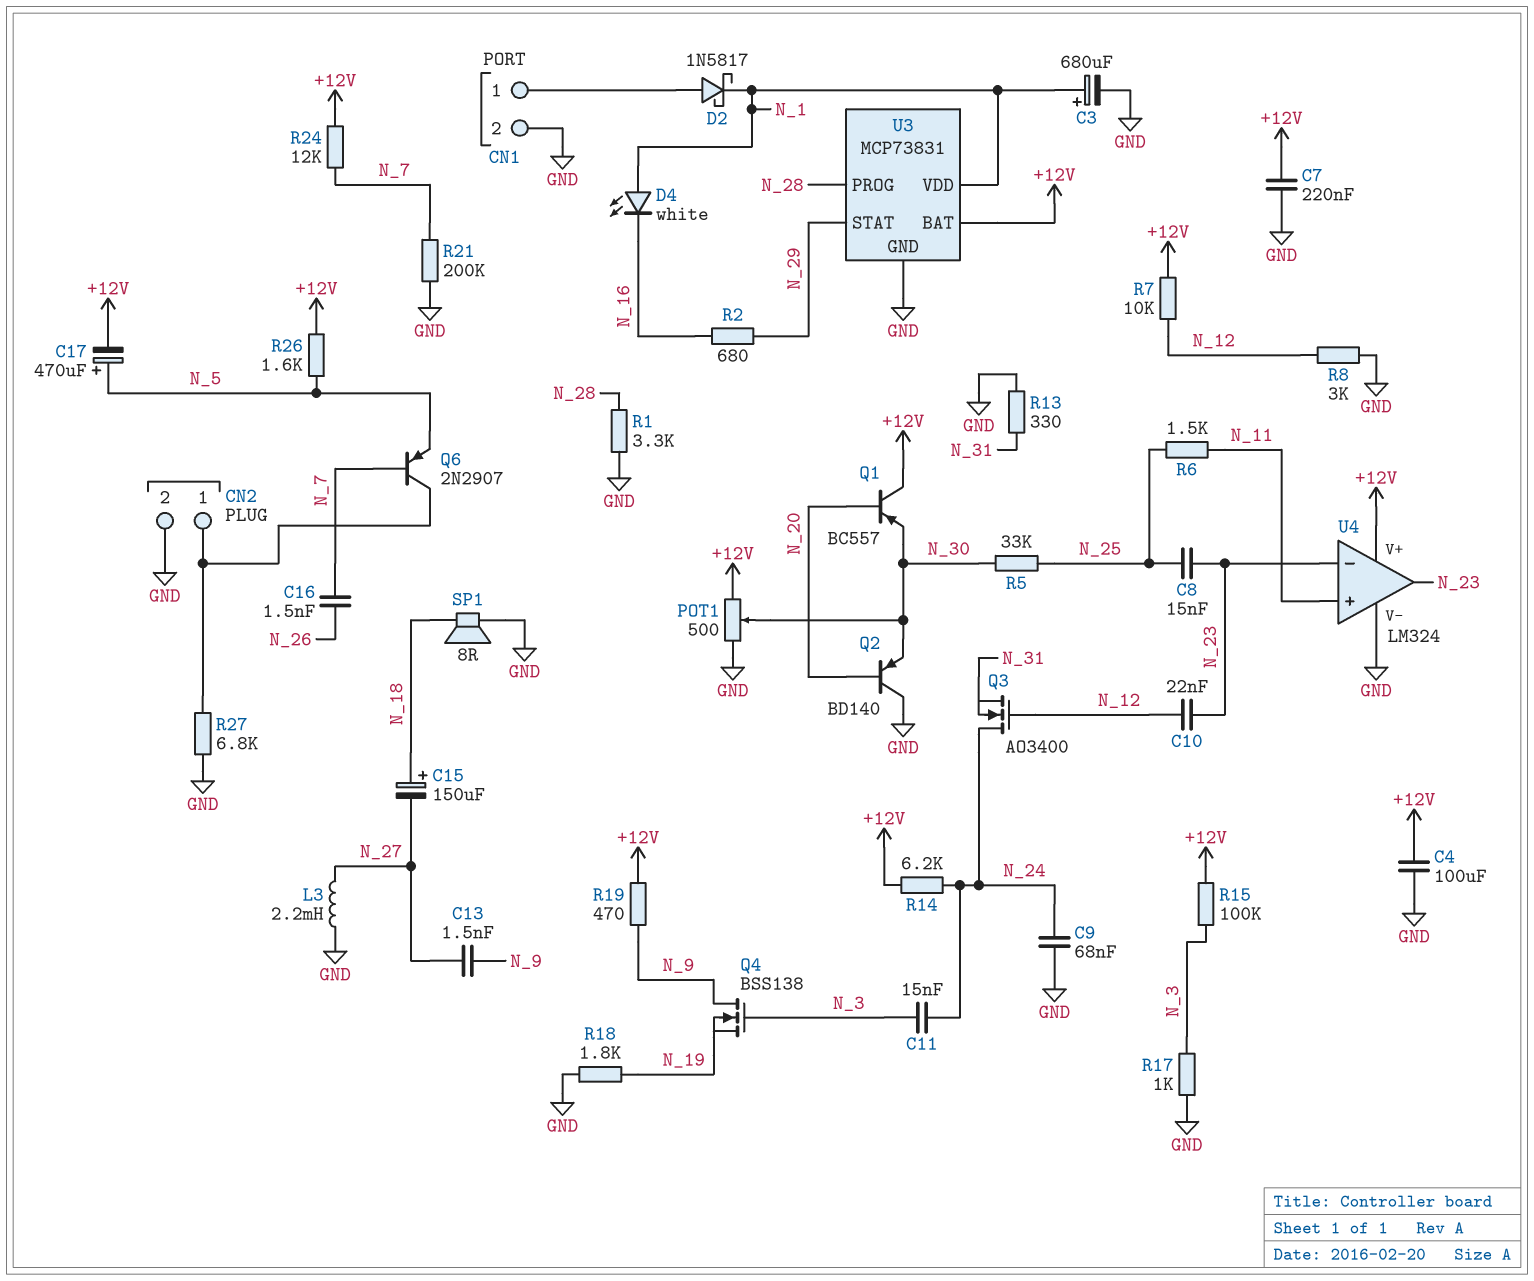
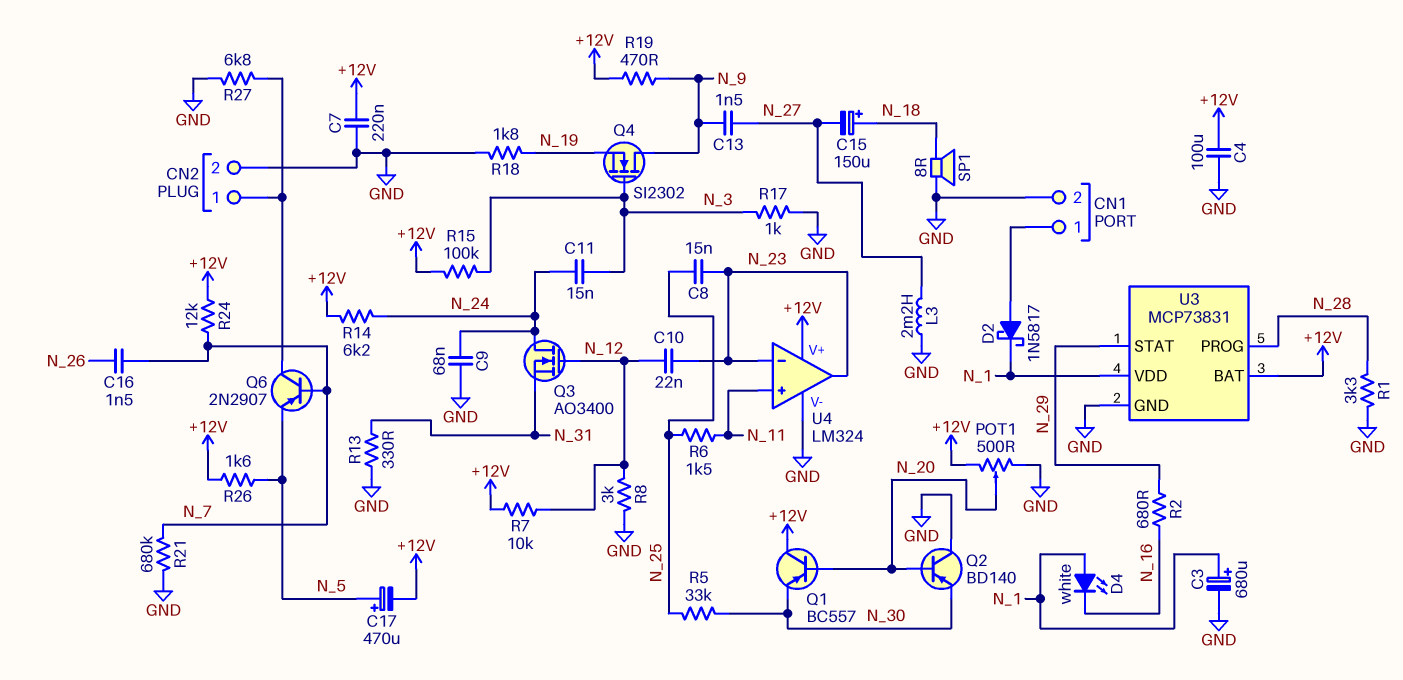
POT1: 500 (+12V, GND, wiper N_30) -> 500 (+12V, GND, wiper N_20)
Q4: NMOS BSS138 (G N_3, D N_9, S N_19) -> NMOS SI2302 (G N_3, D N_9, S N_19)
R21: 200k (GND, N_7) -> 680k (GND, N_7)

